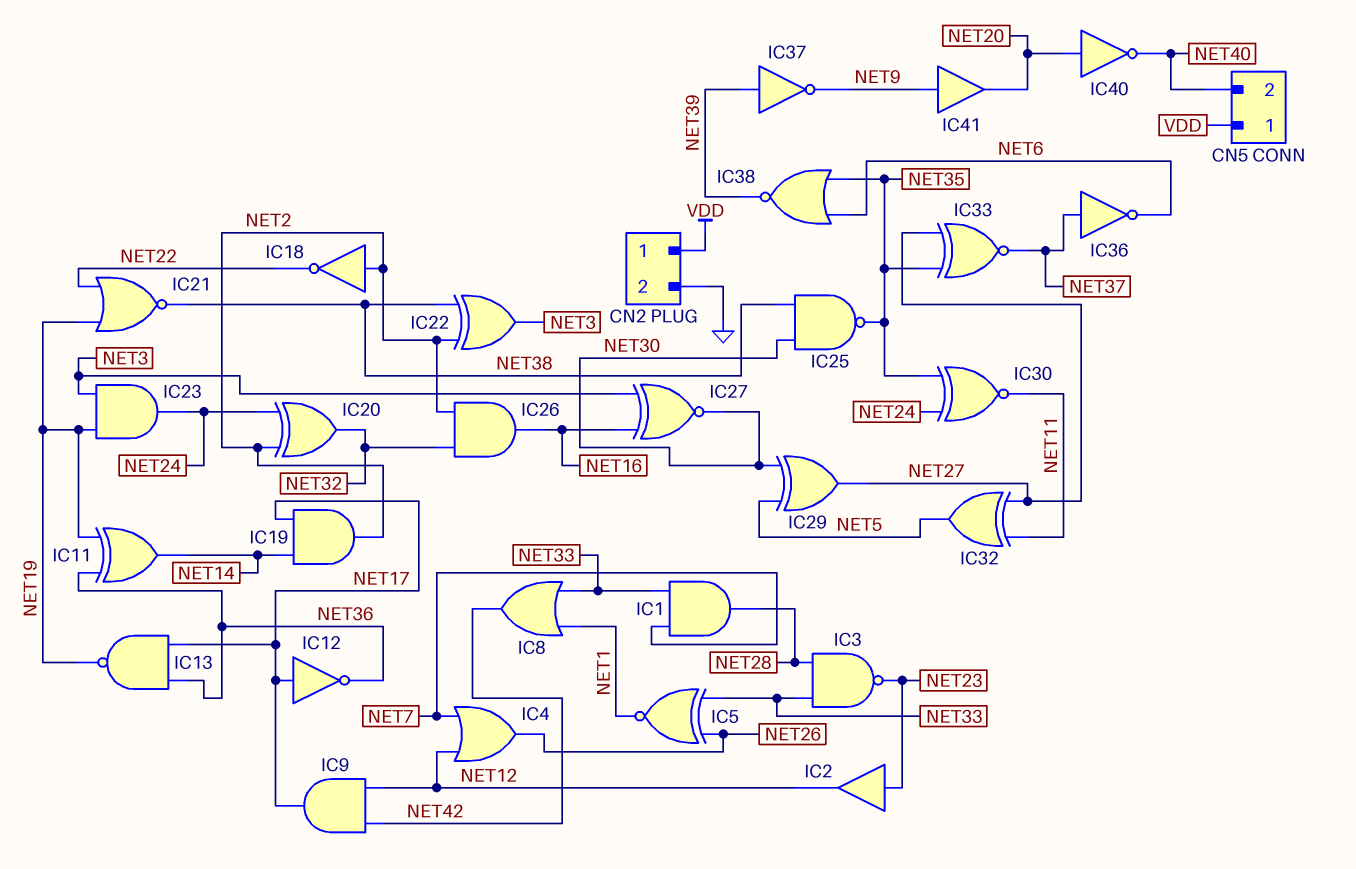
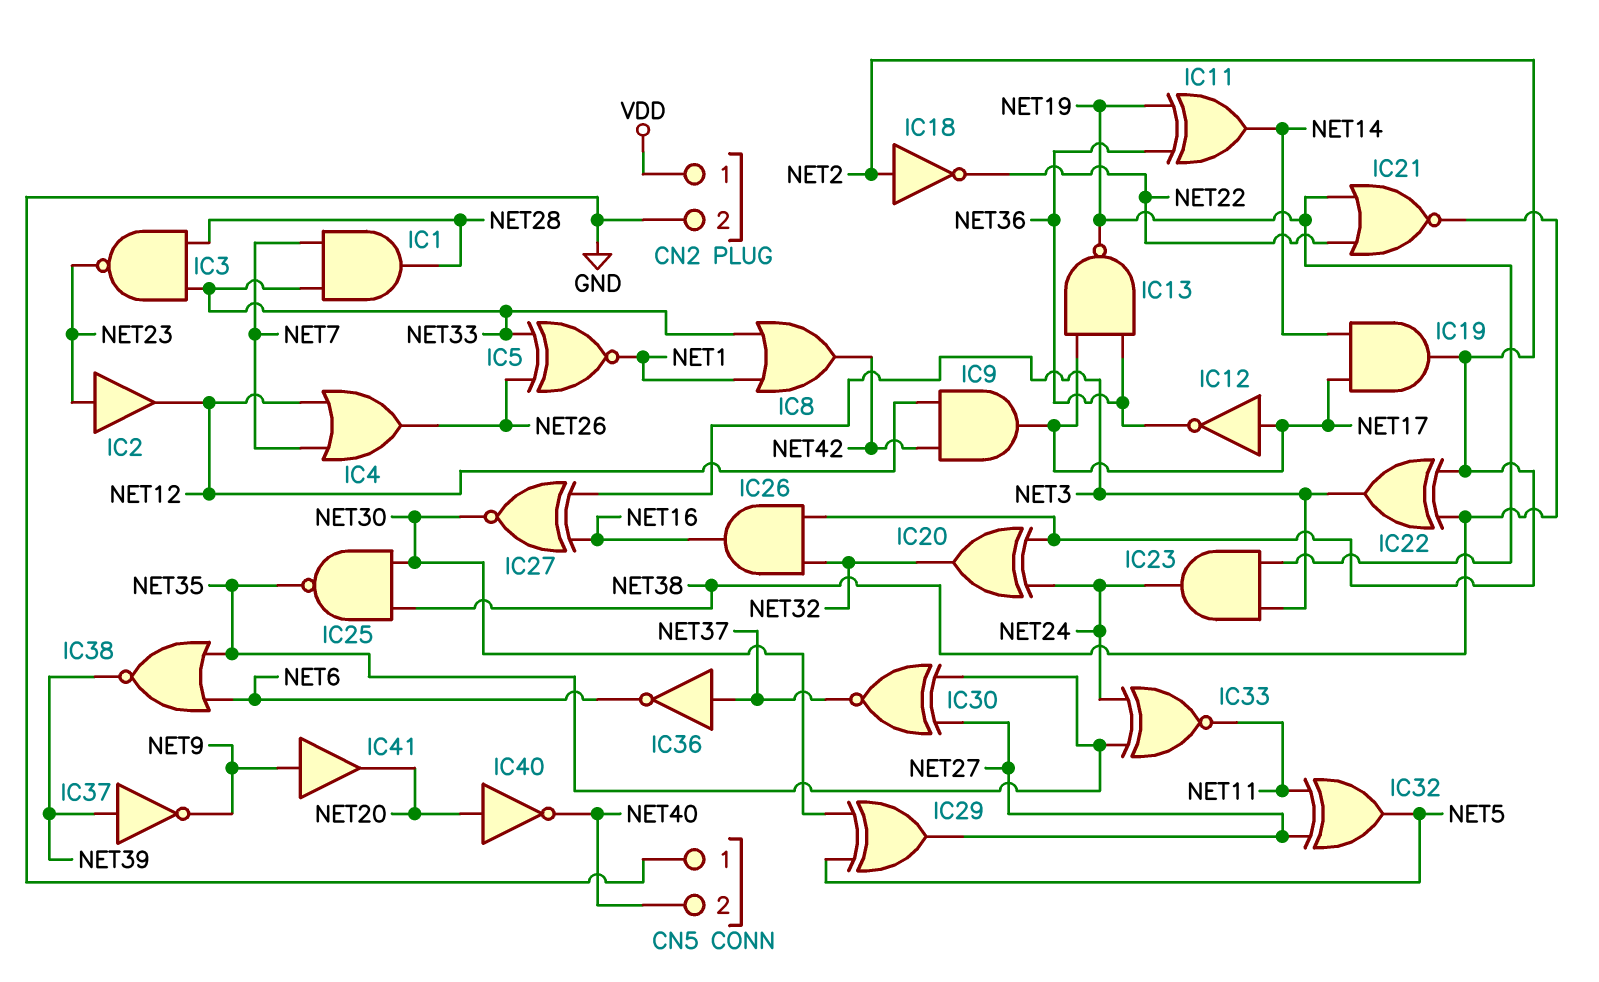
CN5 pin 1: VDD -> GND
IC30: XNOR (in NET24, in NET35, out NET11) -> XNOR (in NET27, in NET35, out NET37)
IC33: XNOR (in NET27, in NET35, out NET37) -> XNOR (in NET24, in NET35, out NET11)

